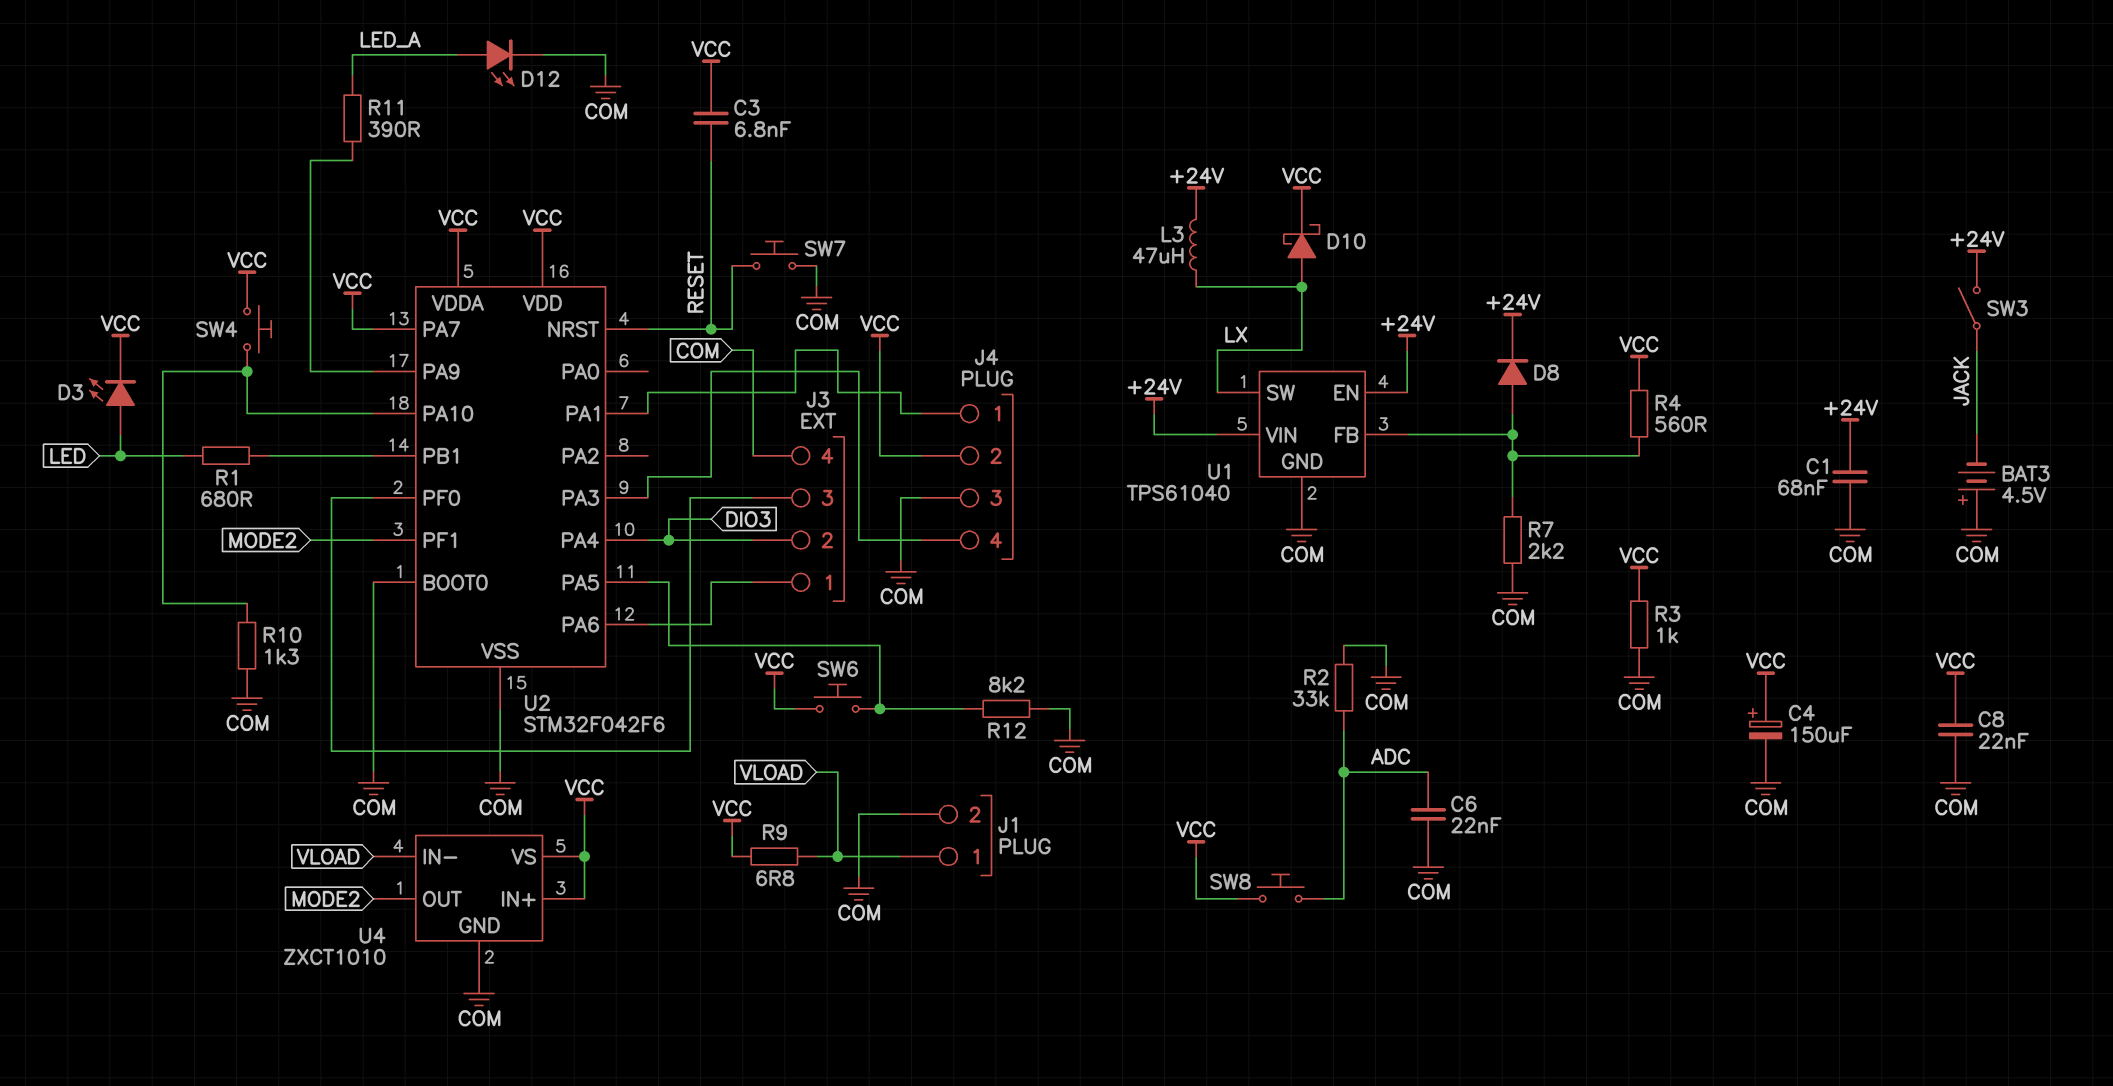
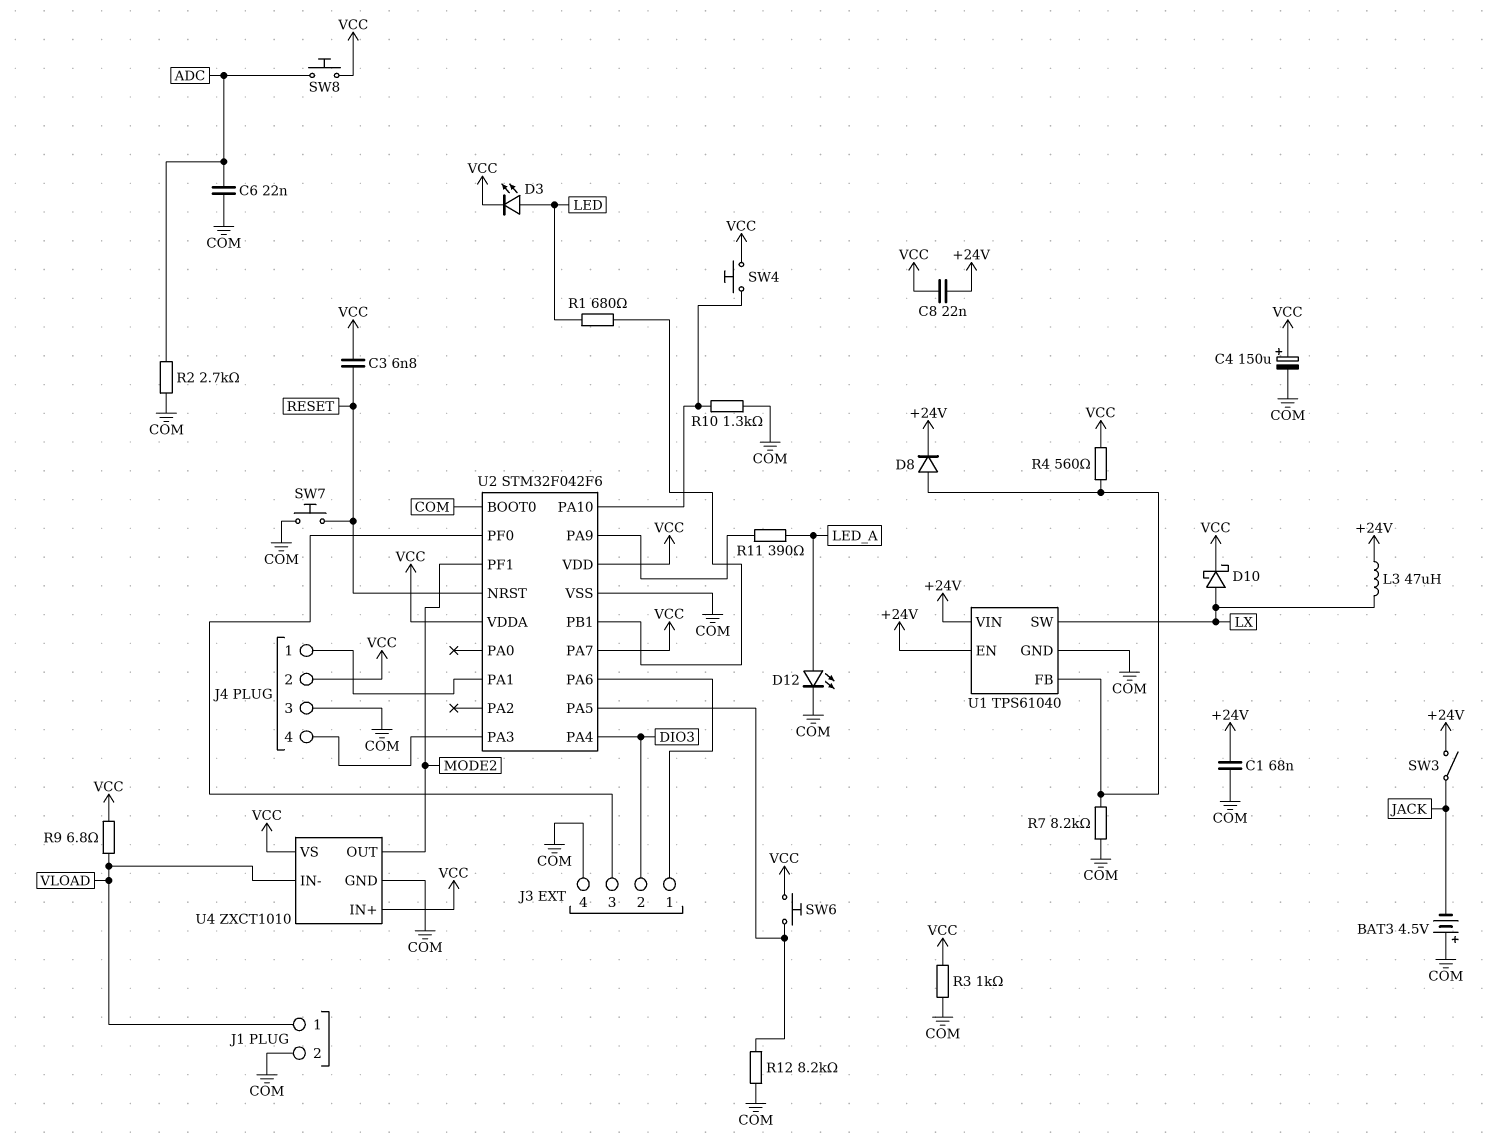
C8: 22nF (COM, VCC) -> 22nF (+24V, VCC)
R2: 33k (ADC, COM) -> 2.7k (ADC, COM)
R7: 2.2k (COM, U1/FB) -> 8.2k (COM, U1/FB)

